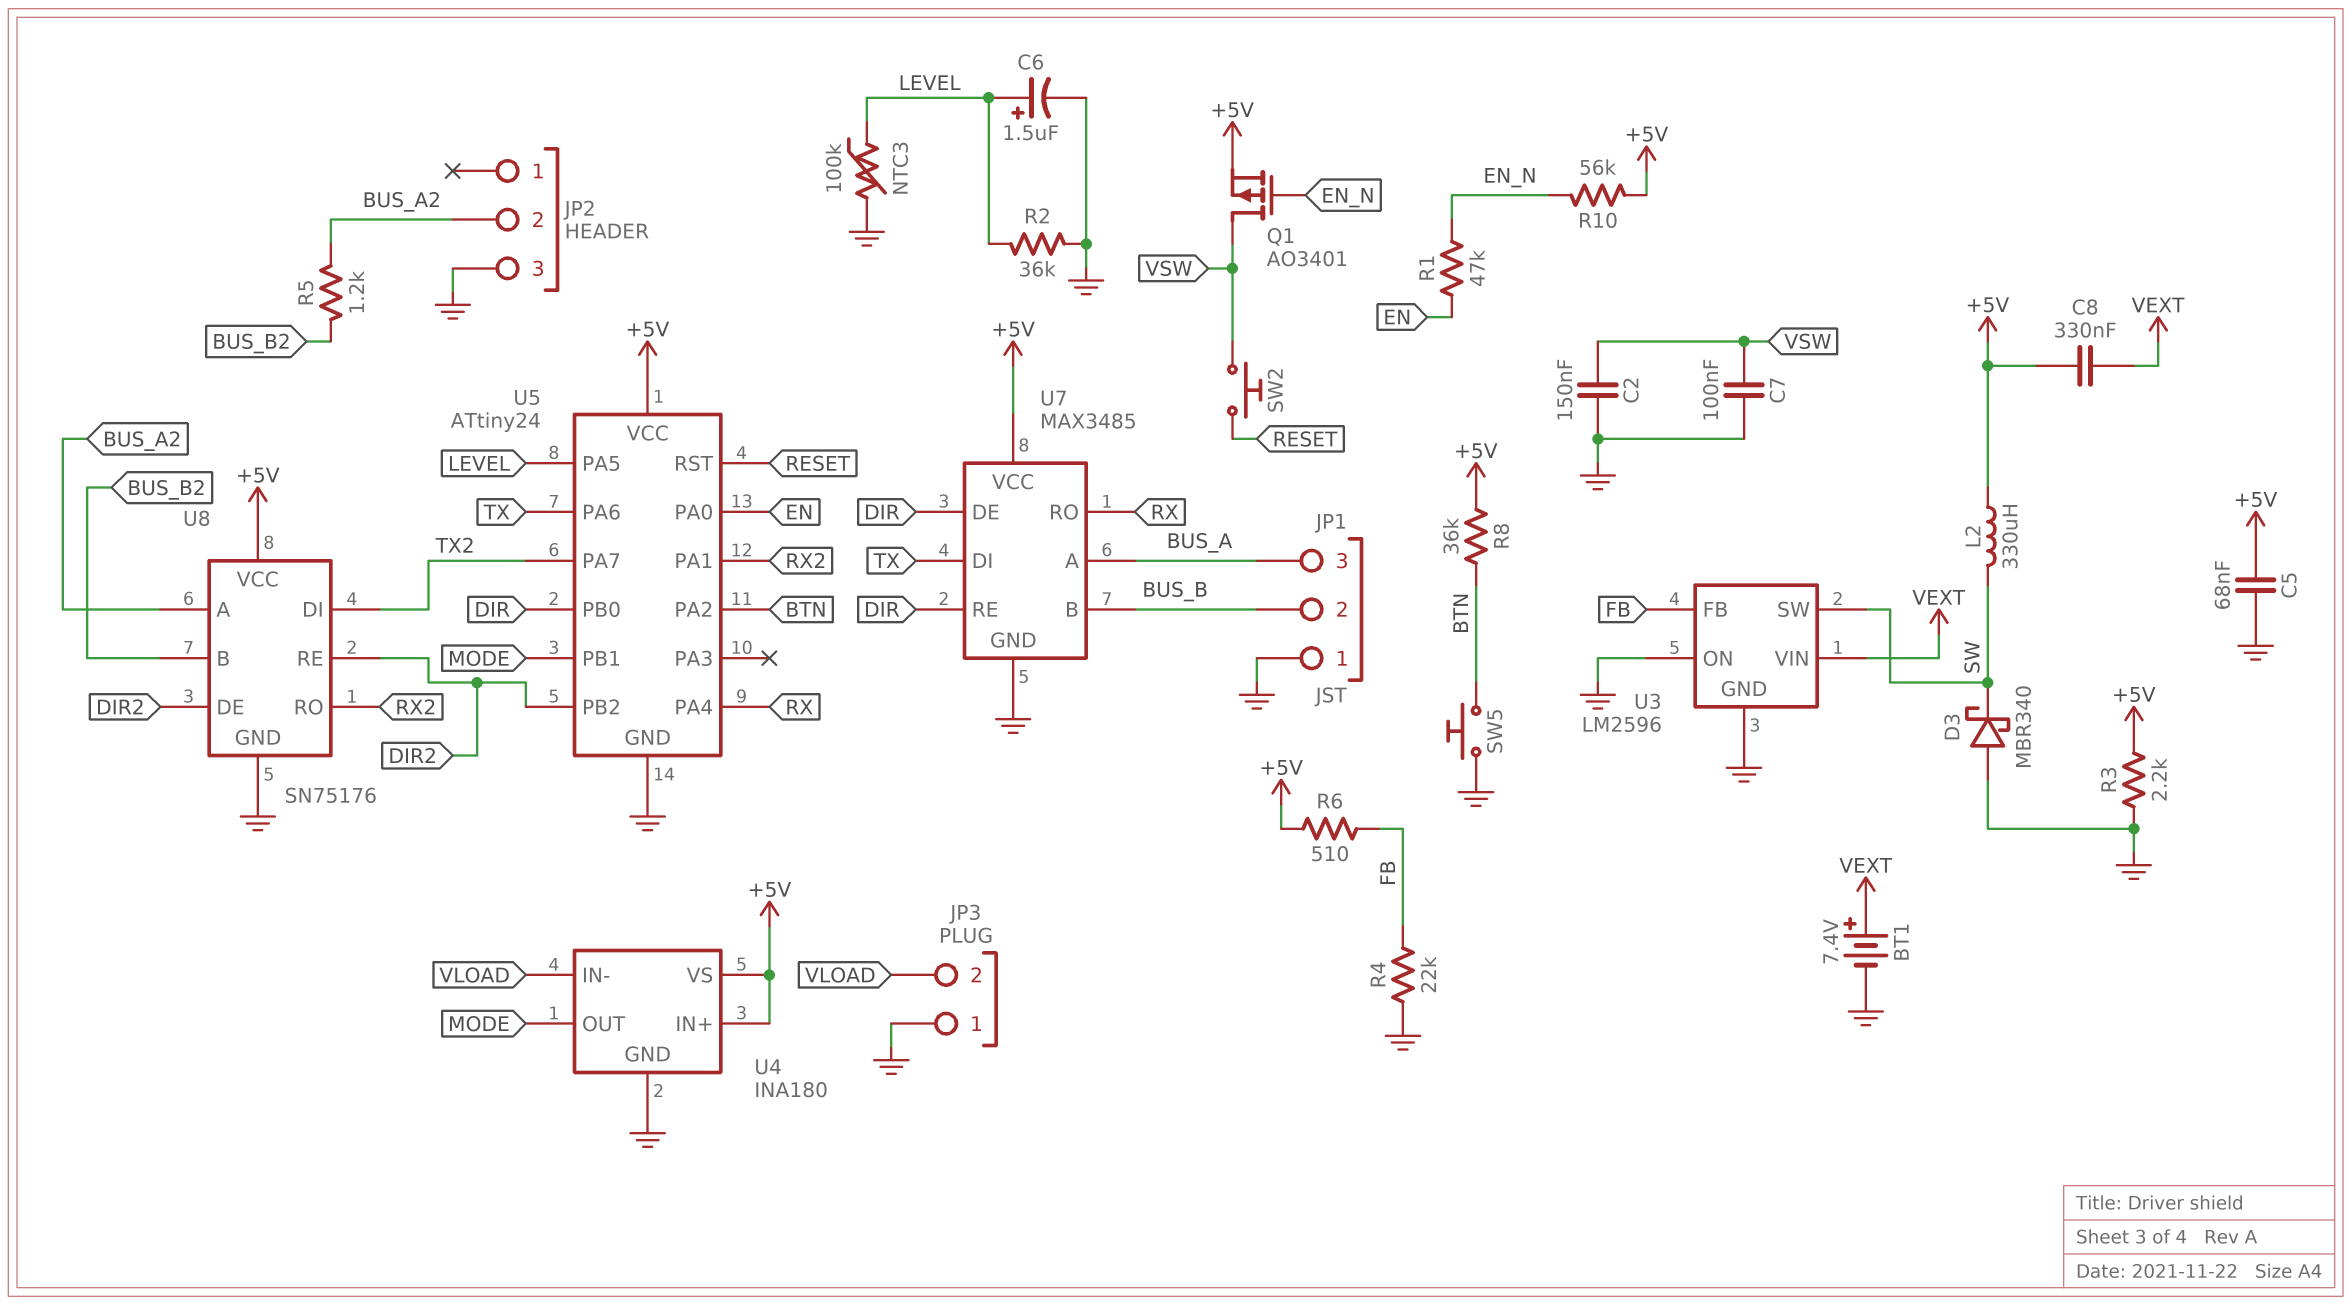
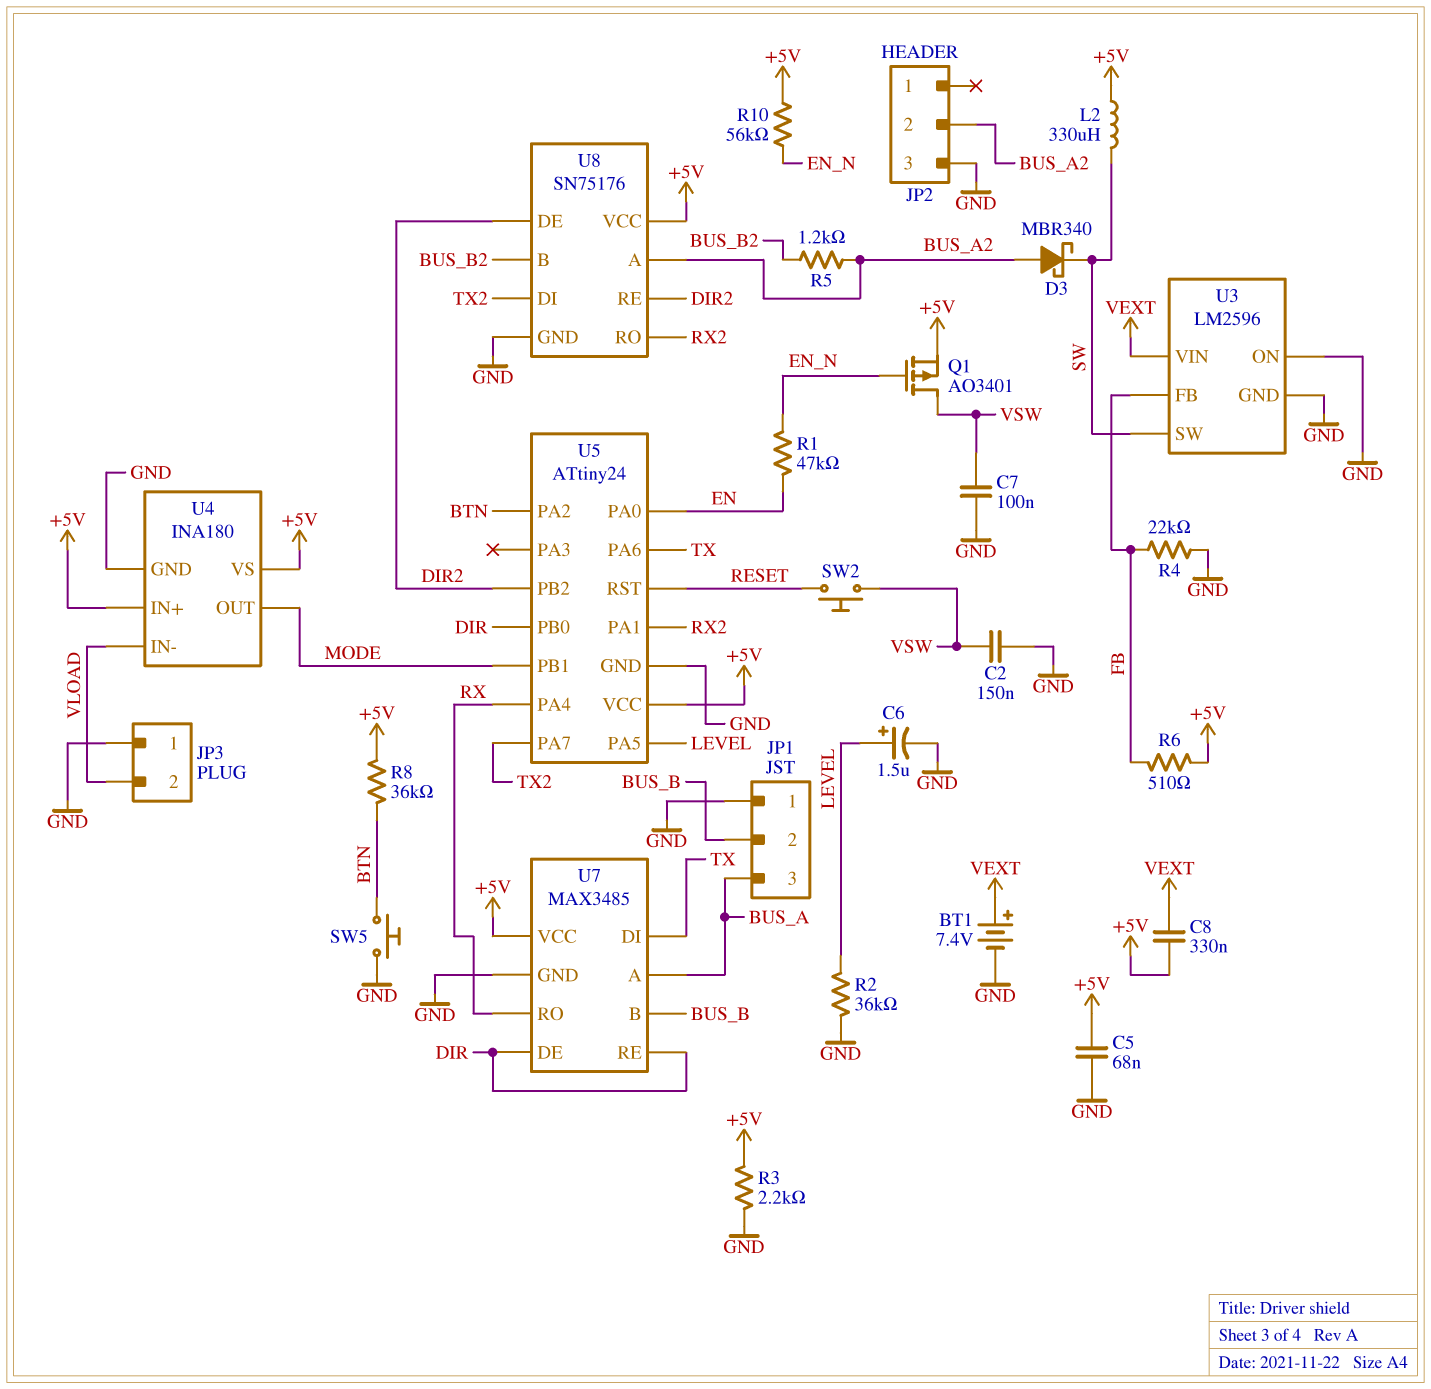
D3: schottky MBR340 (A GND, K SW) -> schottky MBR340 (A BUS_A2, K SW)
NTC3: 100k (GND, LEVEL) -> none

